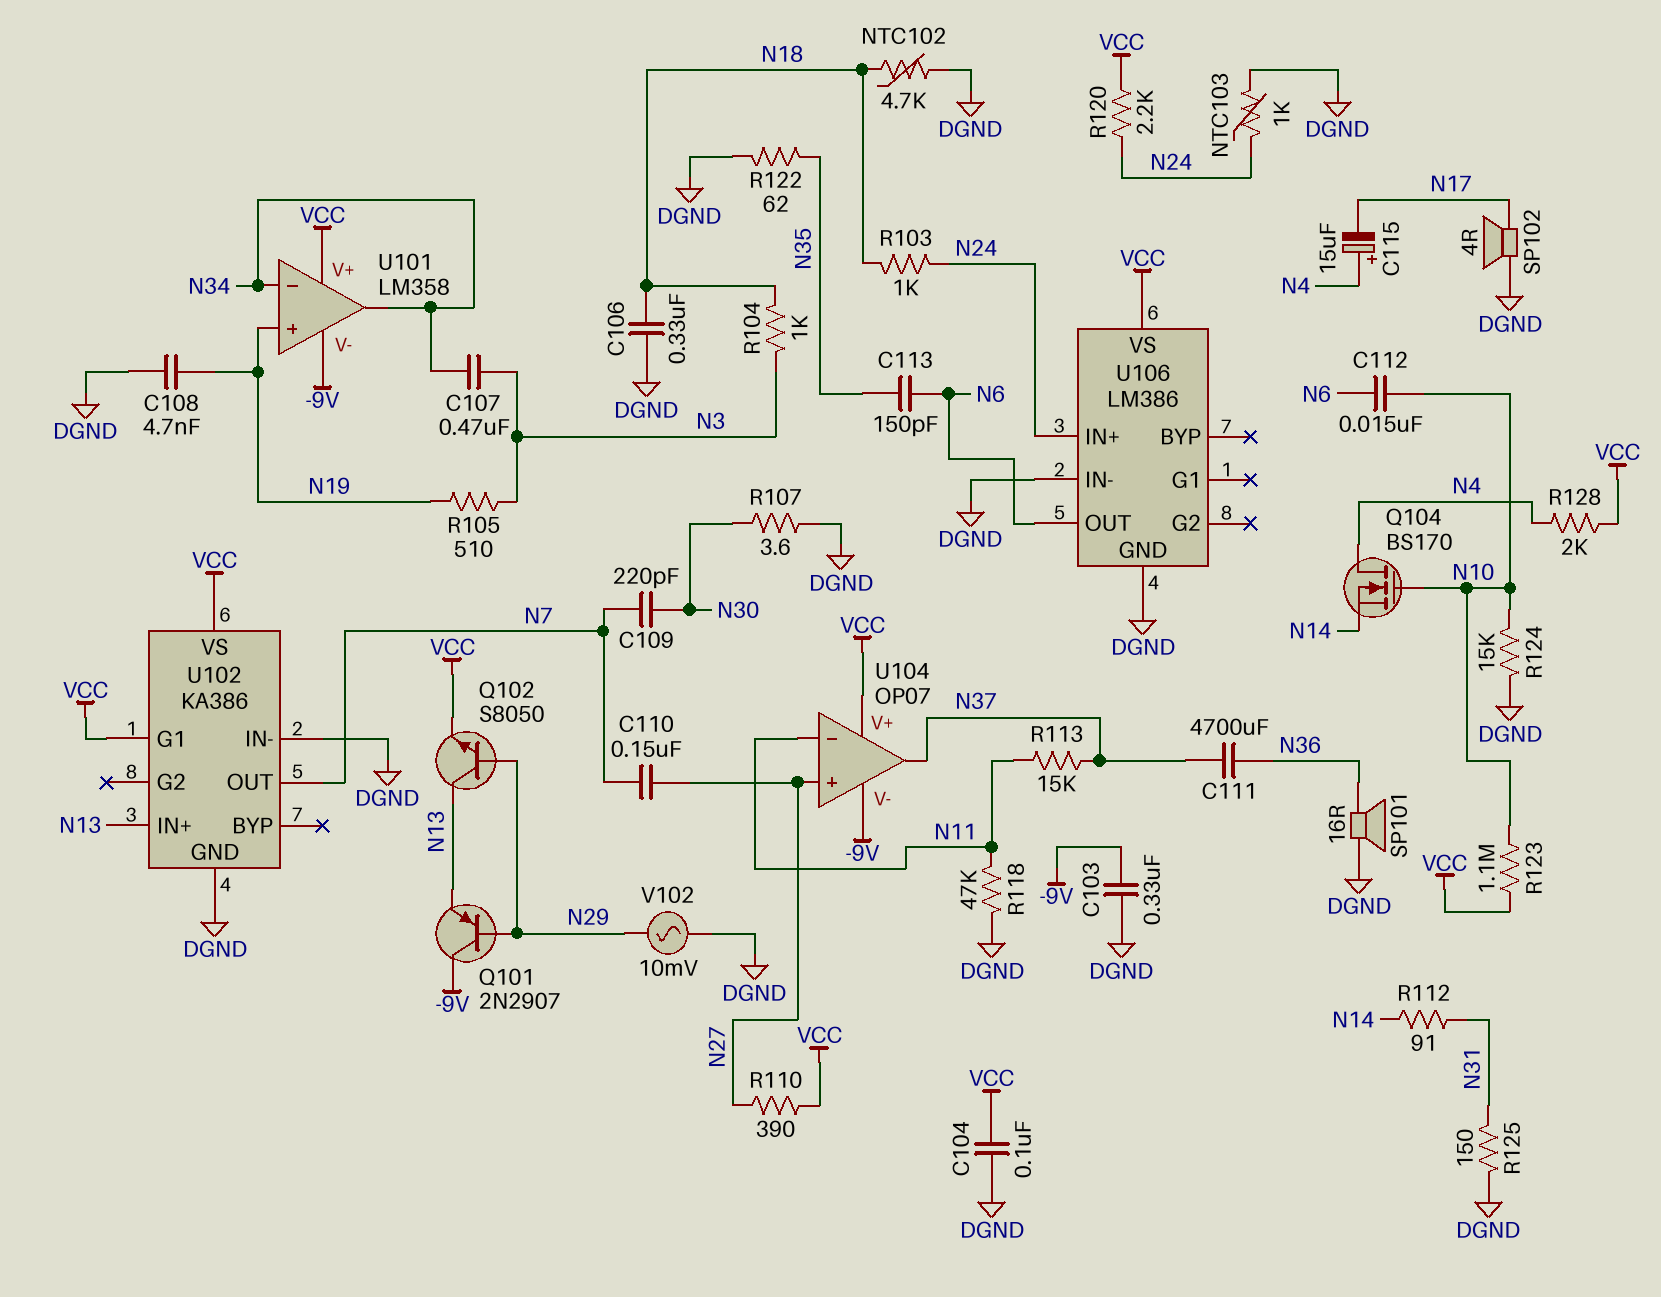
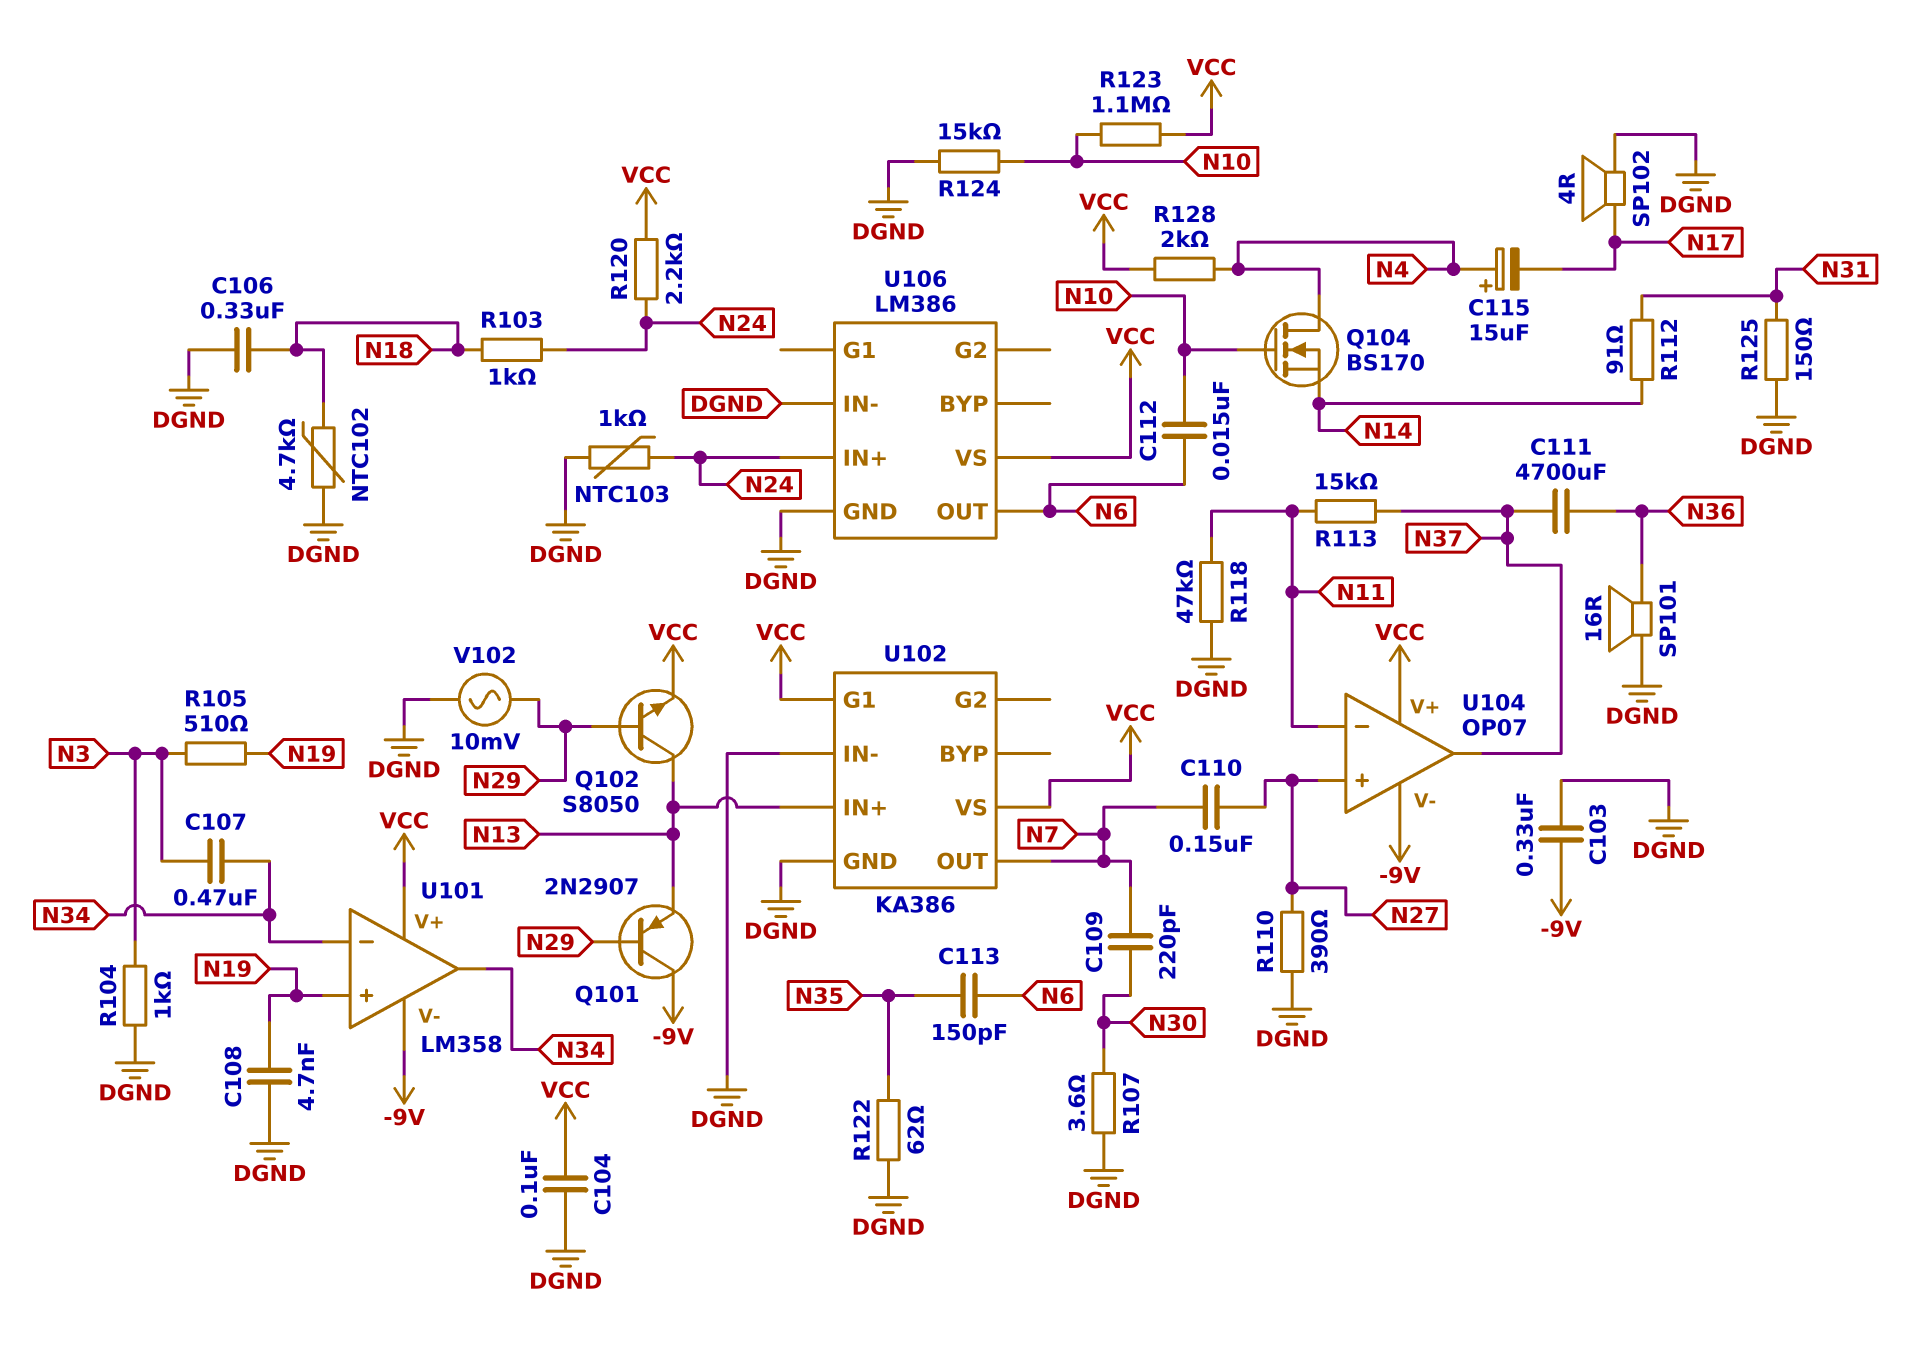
R104: 1k (N3, N18) -> 1k (DGND, N3)
R110: 390 (N27, VCC) -> 390 (DGND, N27)

